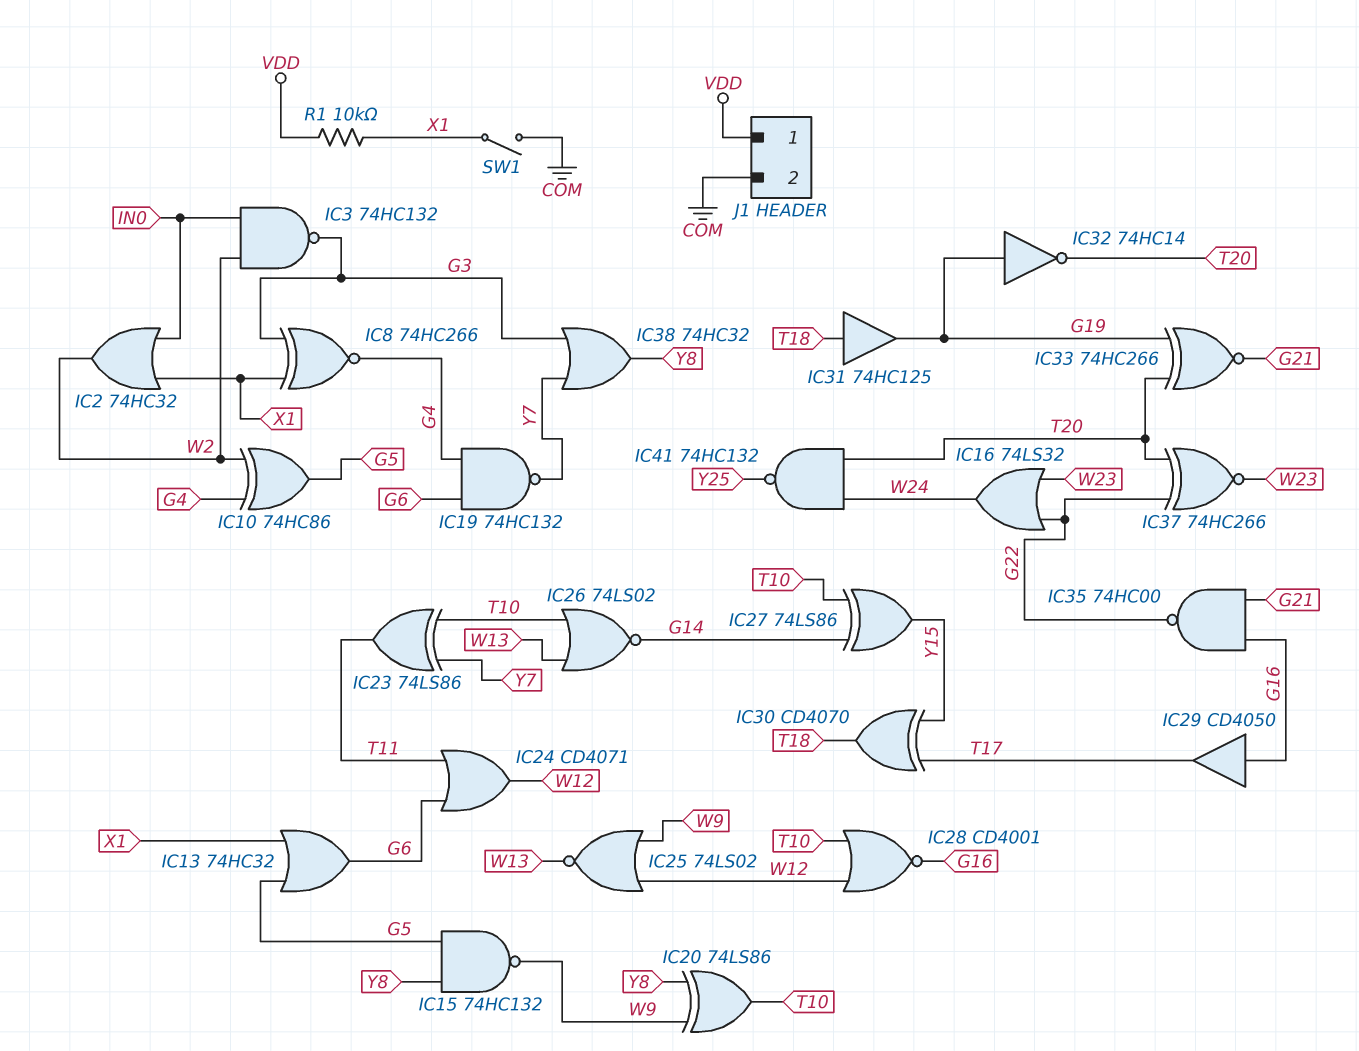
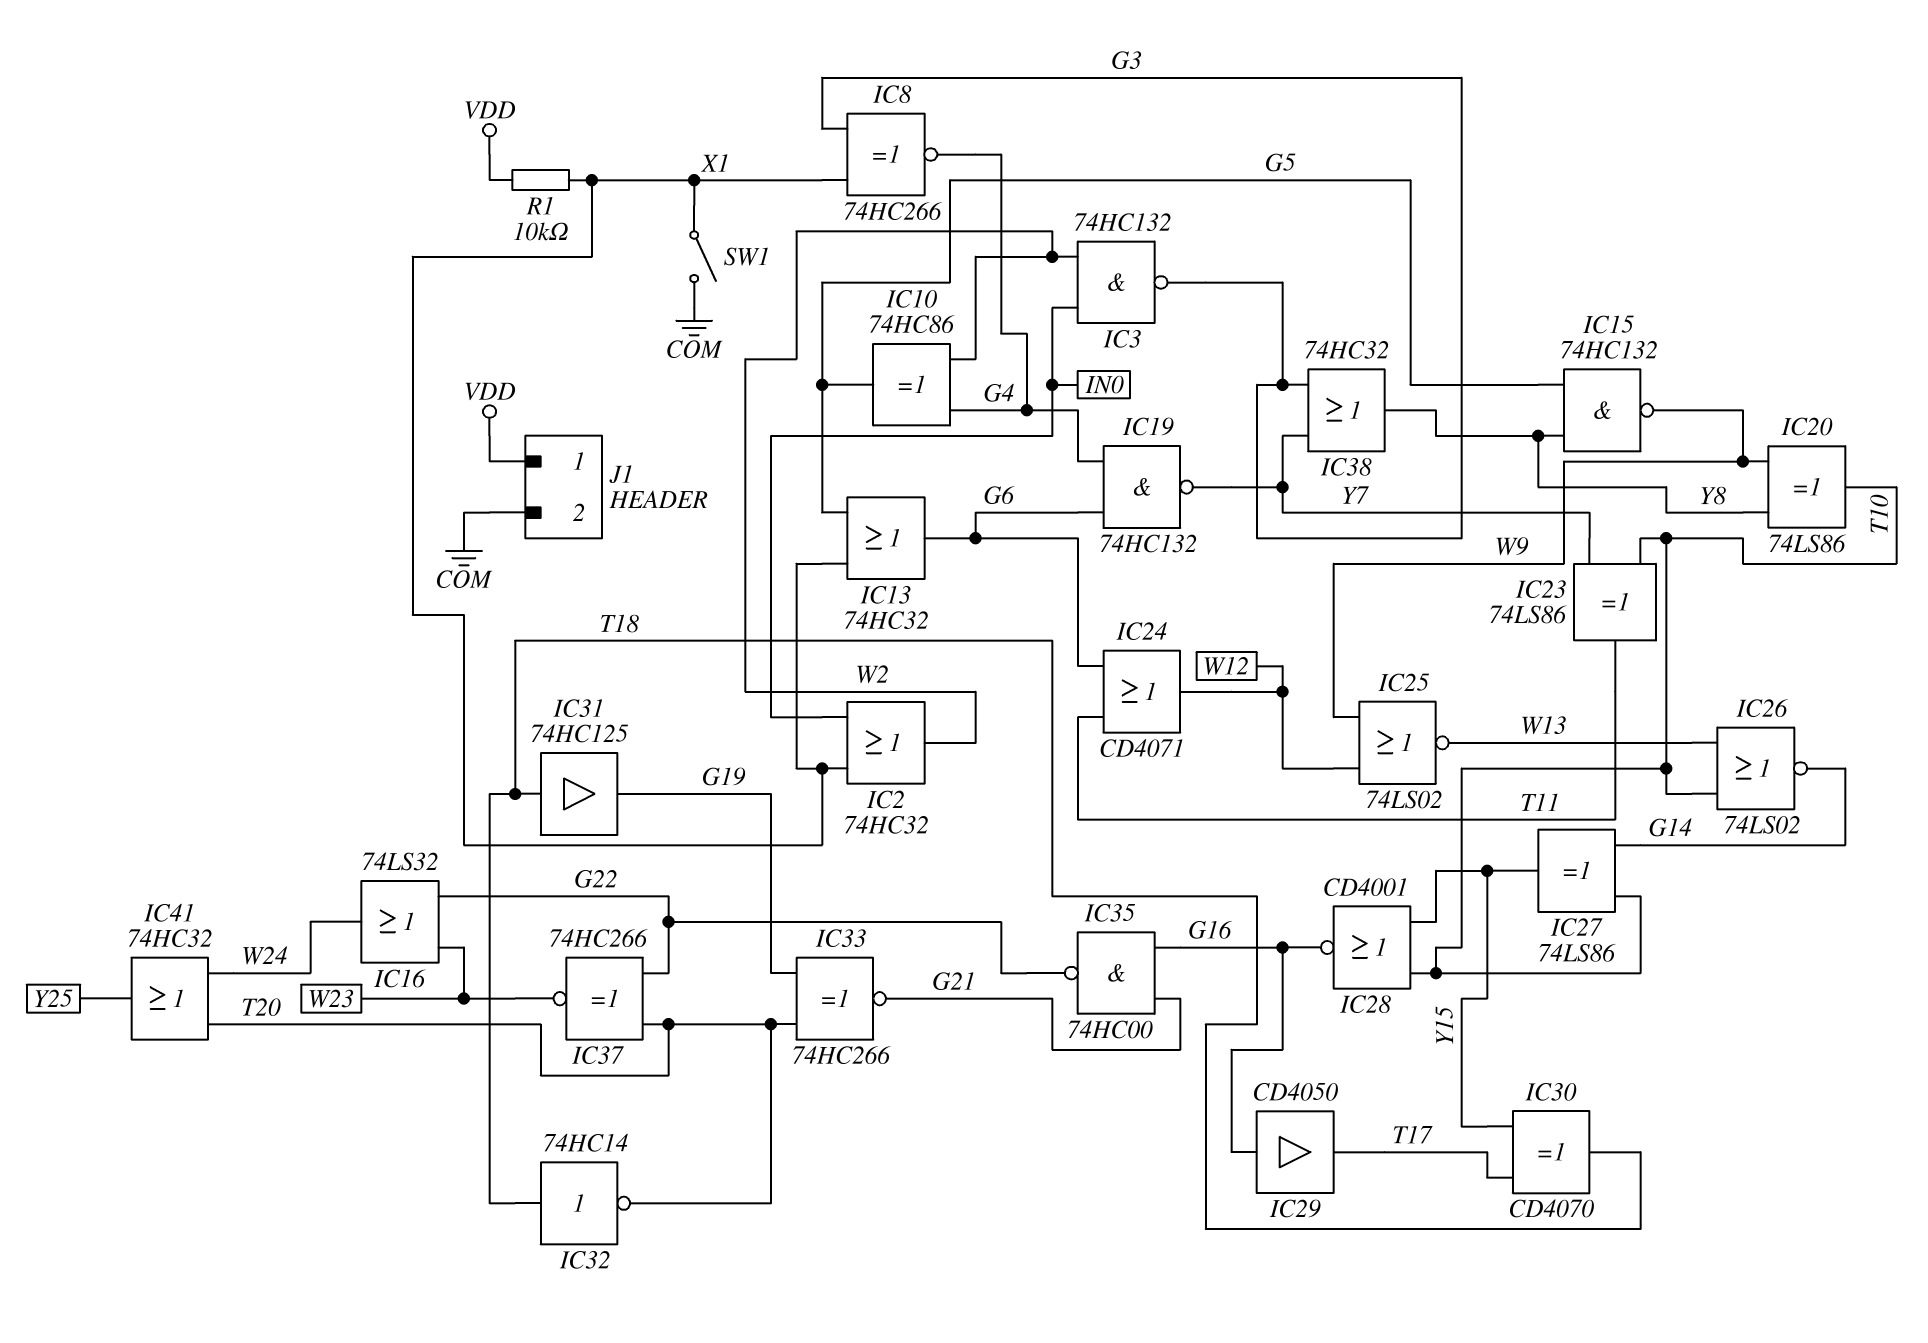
IC28: NOR CD4001 (in T10, in W12, out G16) -> NOR CD4001 (in T10, in Y15, out G16)
IC32: NOT 74HC14 (in G19, out T20) -> NOT 74HC14 (in T18, out T20)
IC41: NAND 74HC132 (in T20, in W24, out Y25) -> OR 74HC32 (in T20, in W24, out Y25)

